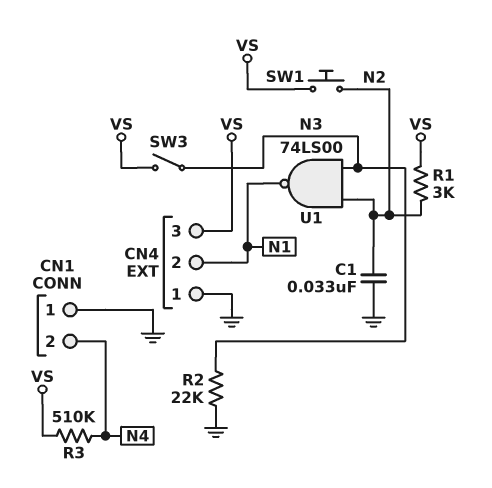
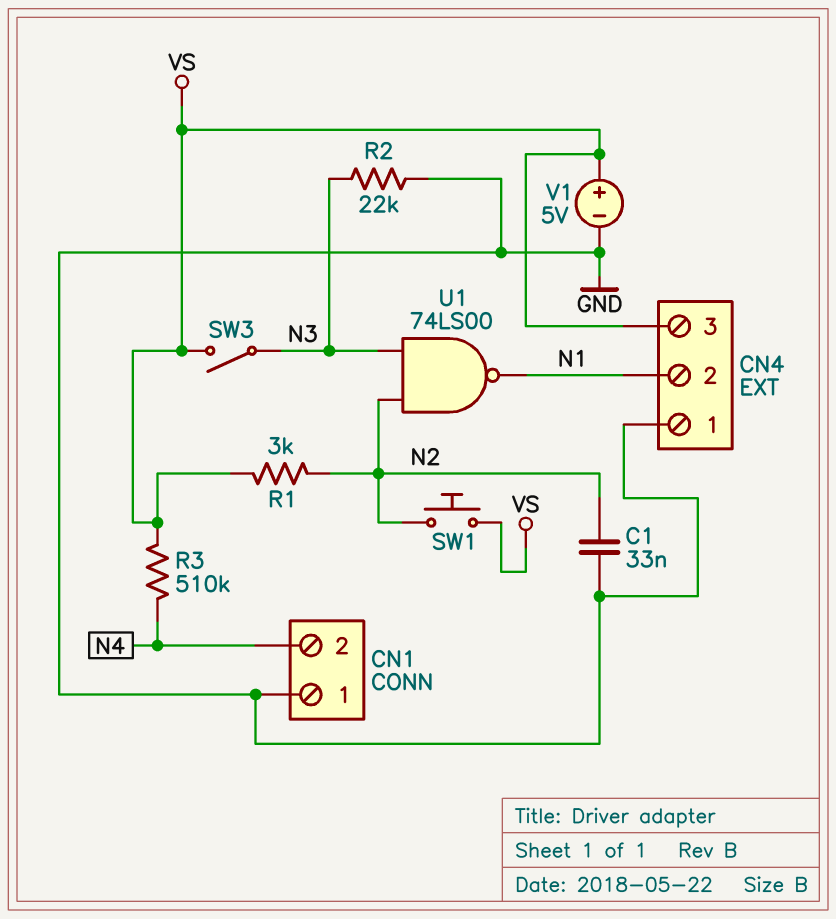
V1: none -> 5V (plus VS, minus GND)

